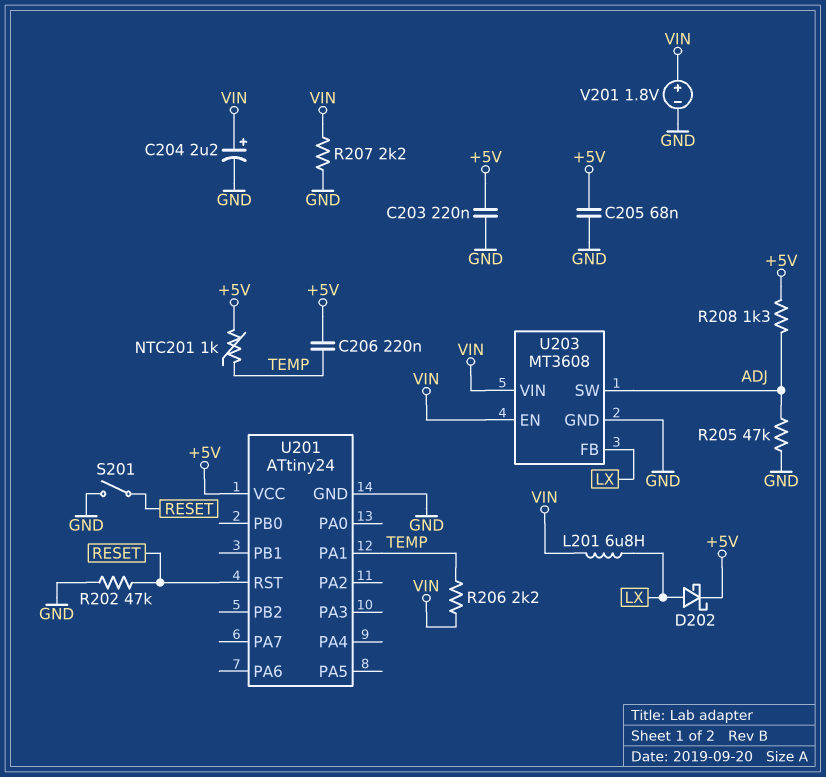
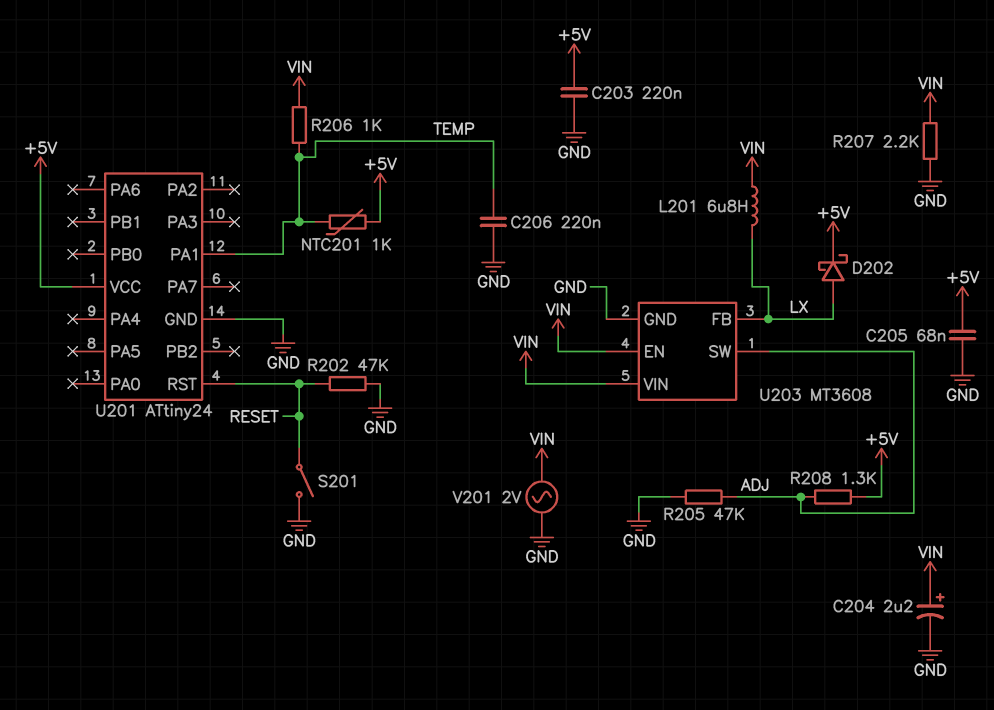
C206: 220nF (+5V, TEMP) -> 220nF (GND, TEMP)
R206: 2.2k (TEMP, VIN) -> 1k (TEMP, VIN)
V201: 1.8V (plus VIN, minus GND) -> AC 2V (GND, VIN)

